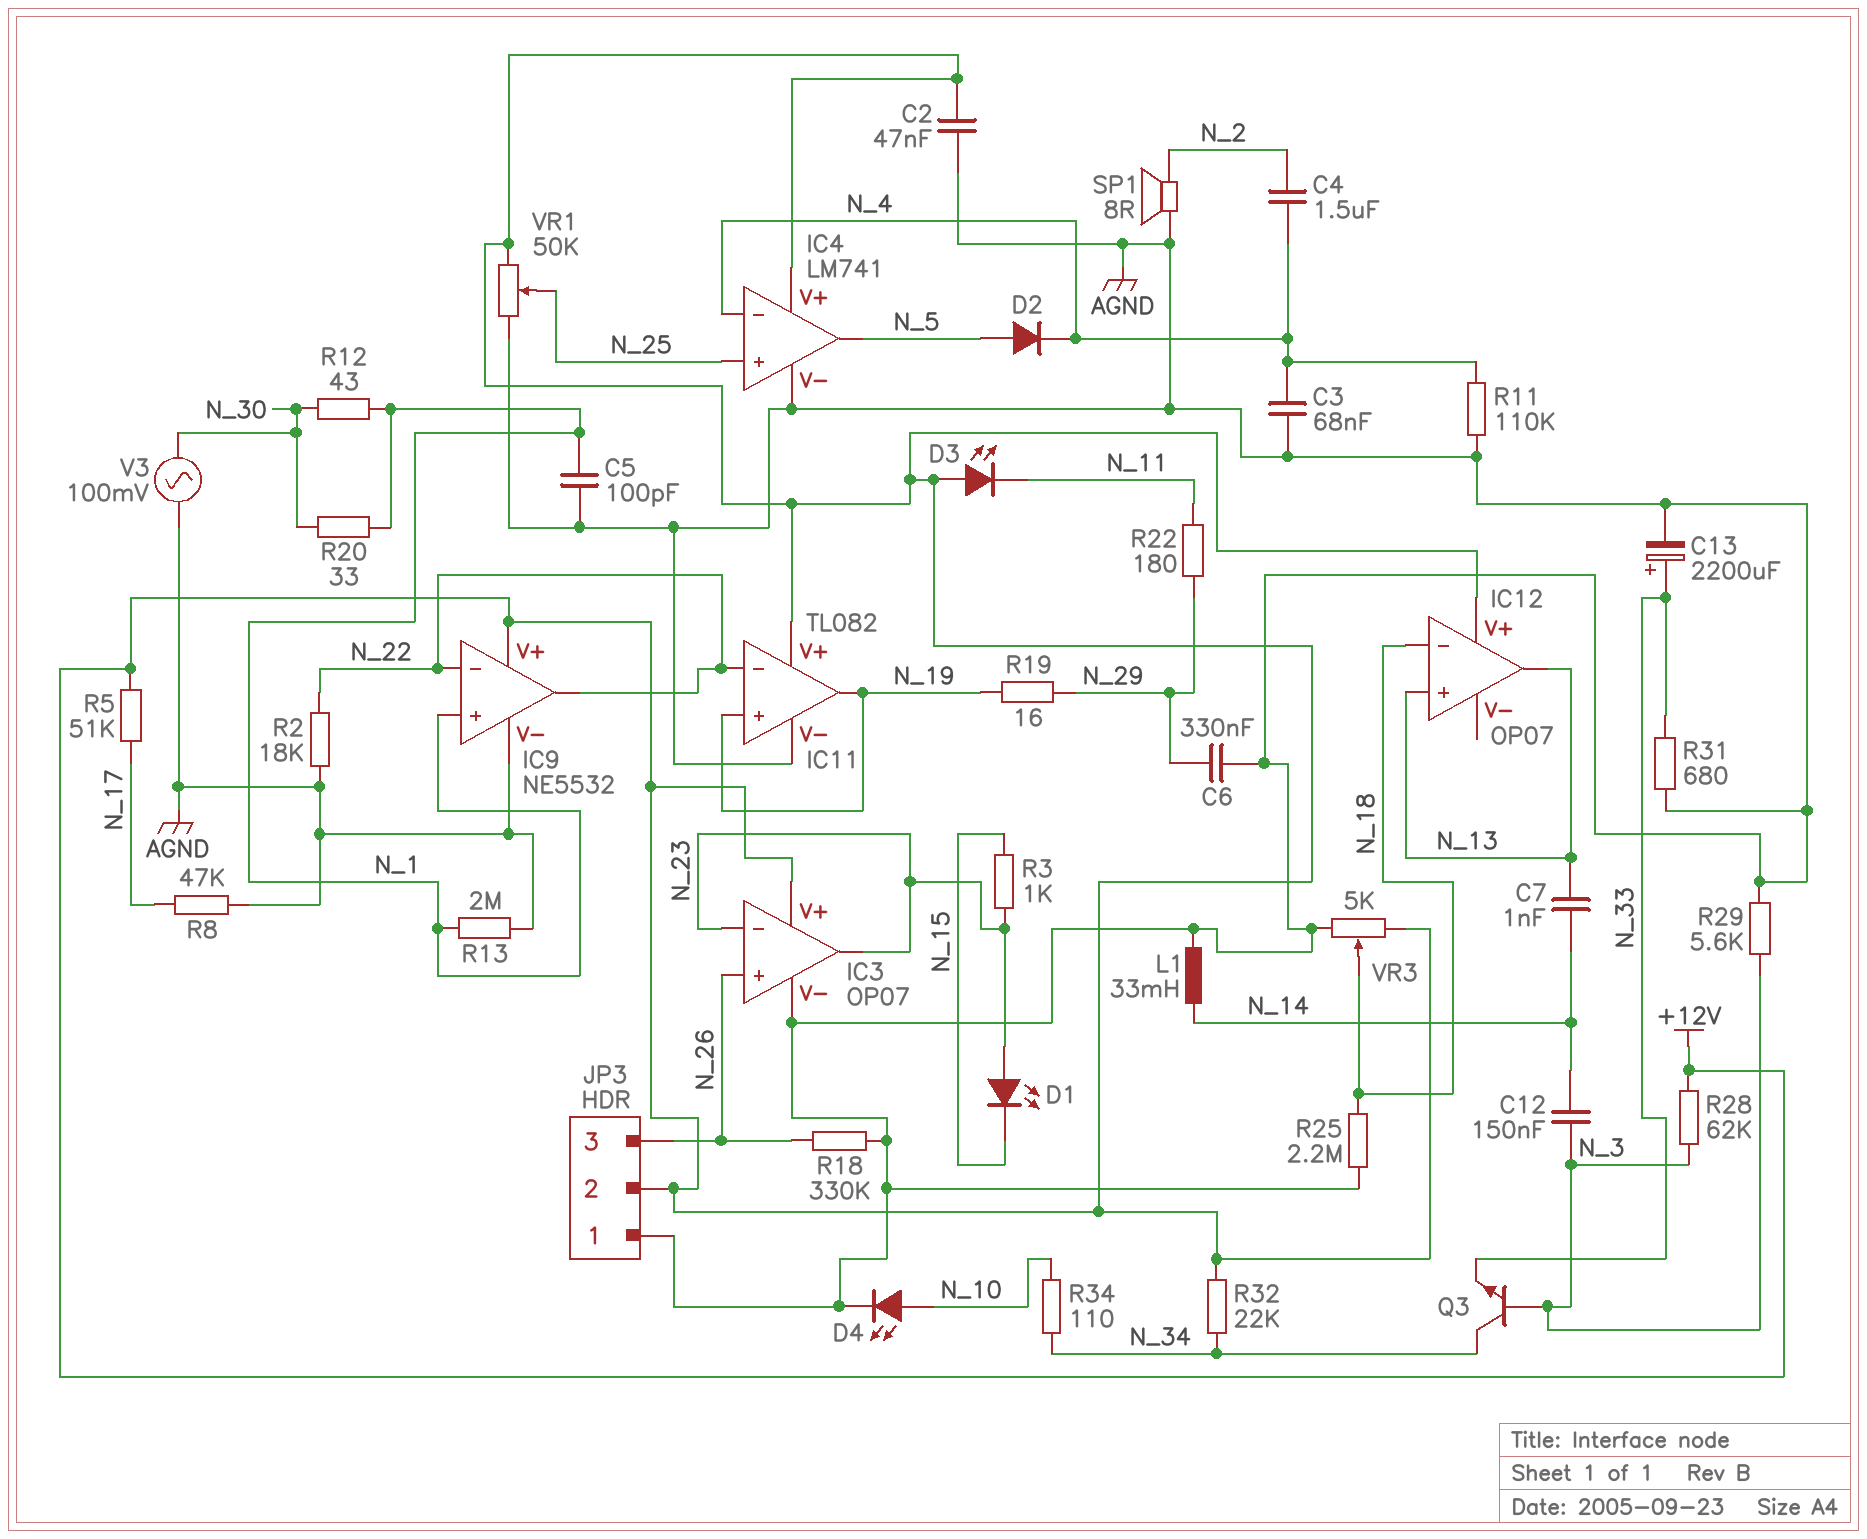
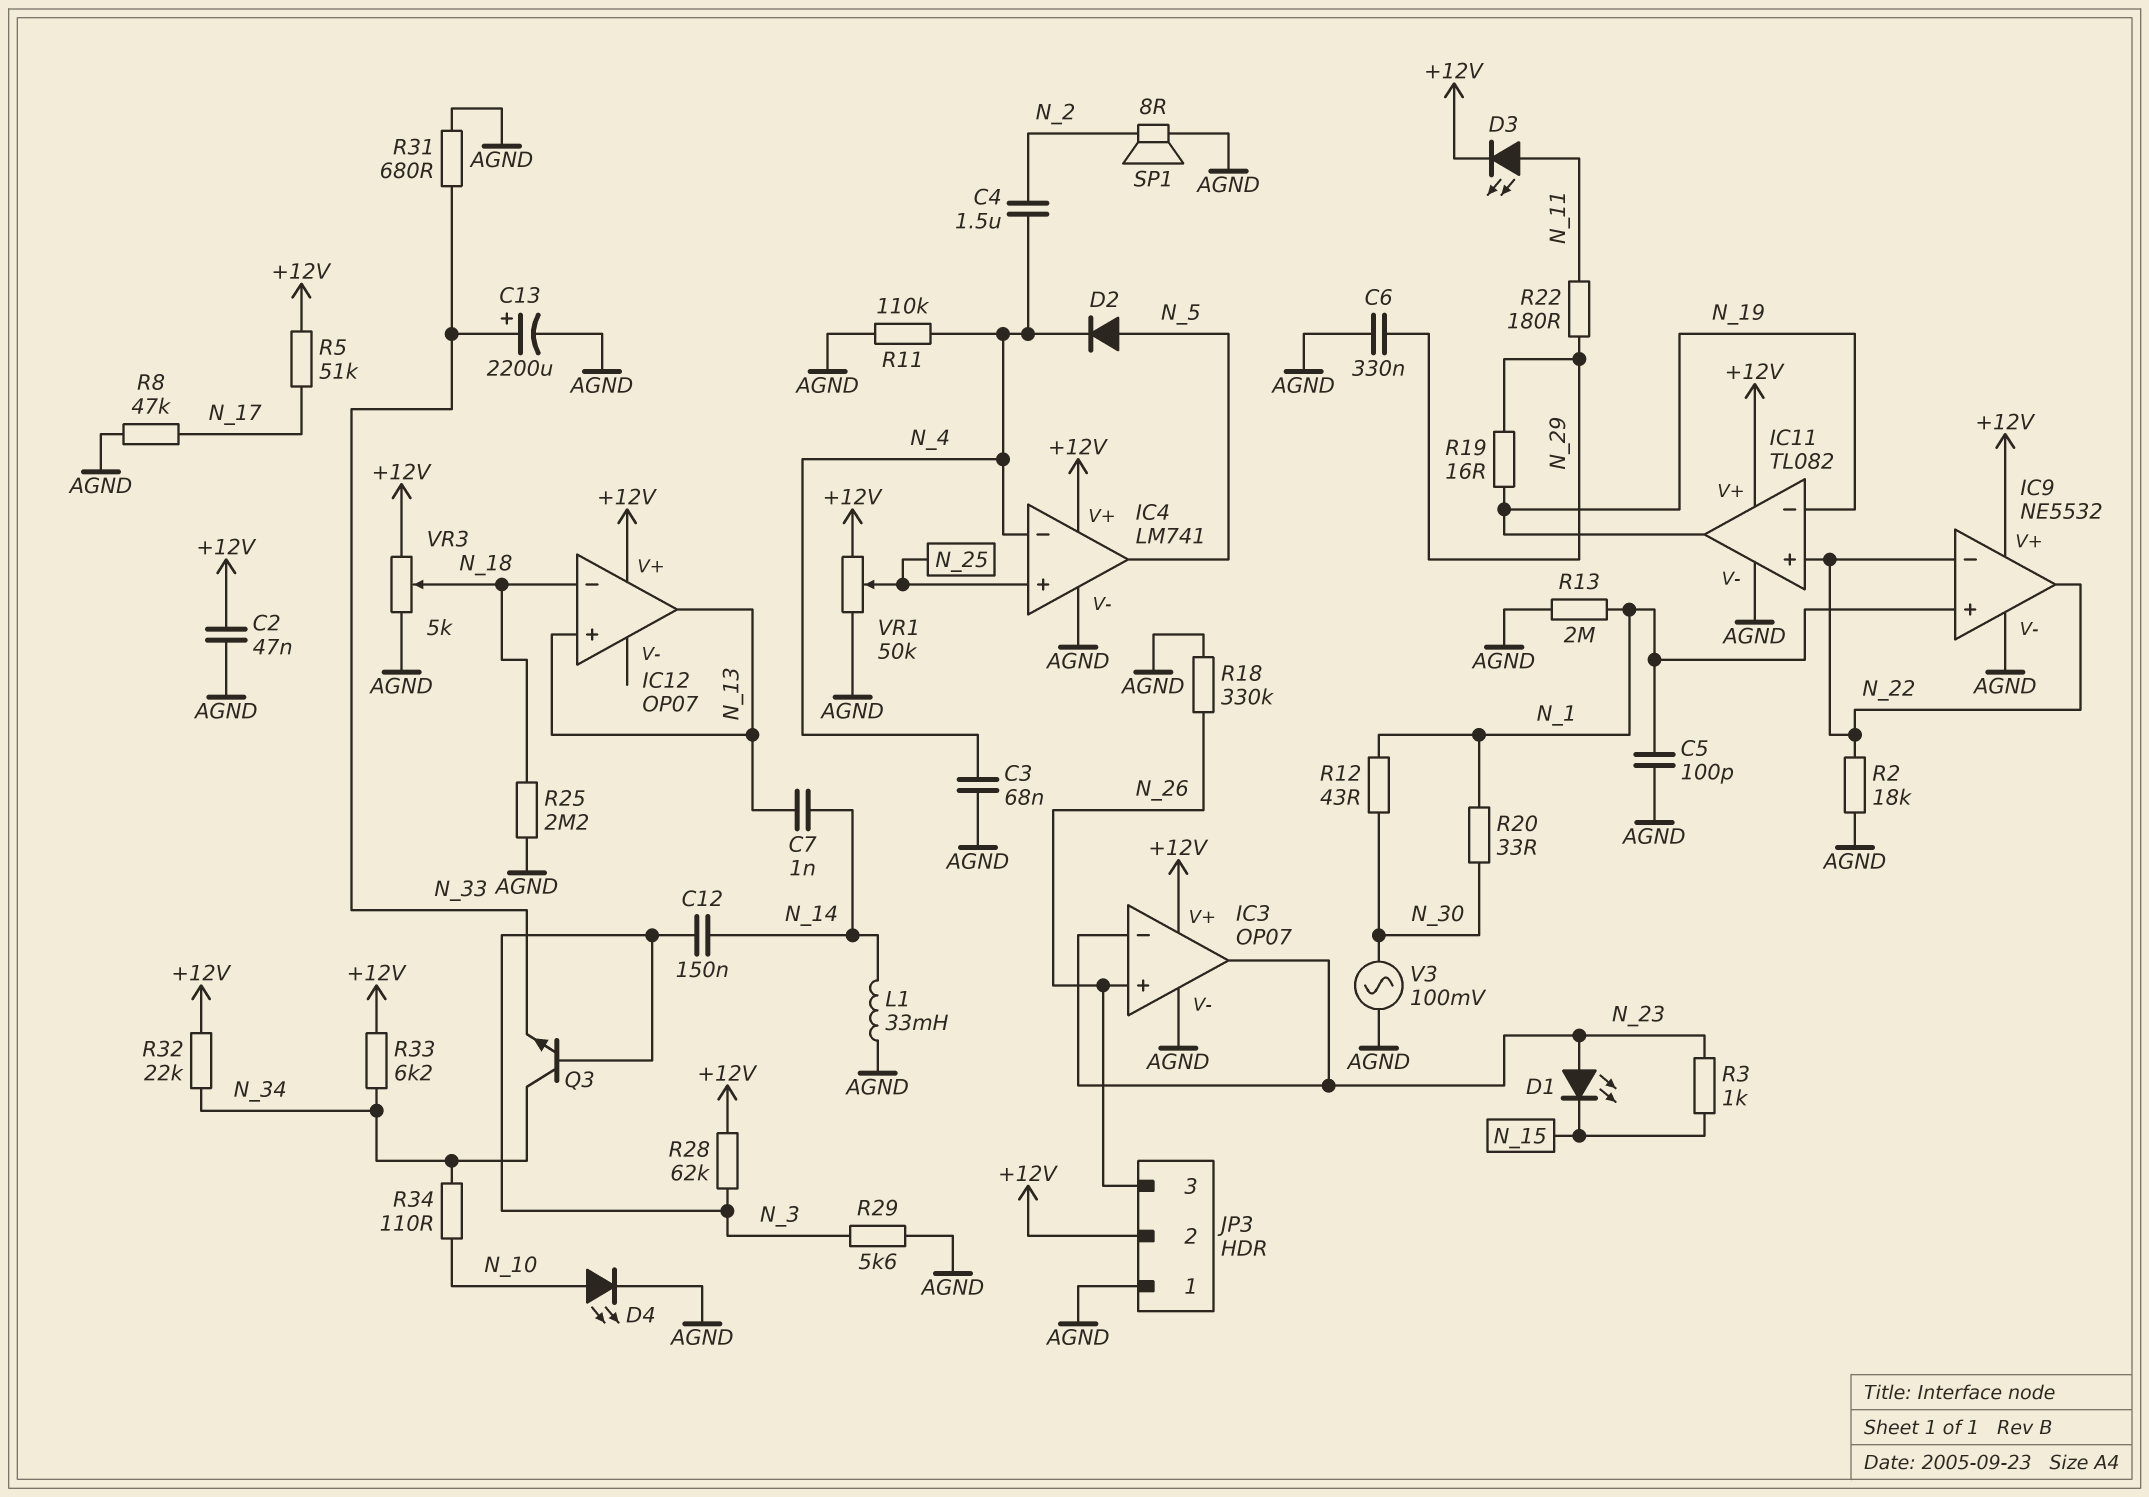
D3: LED (A +12V, K N_11) -> LED (A N_11, K +12V)
IC11 pin in+: N_19 -> N_22
IC11 pin in-: N_22 -> N_19
R33: none -> 6.2k (+12V, N_34)

